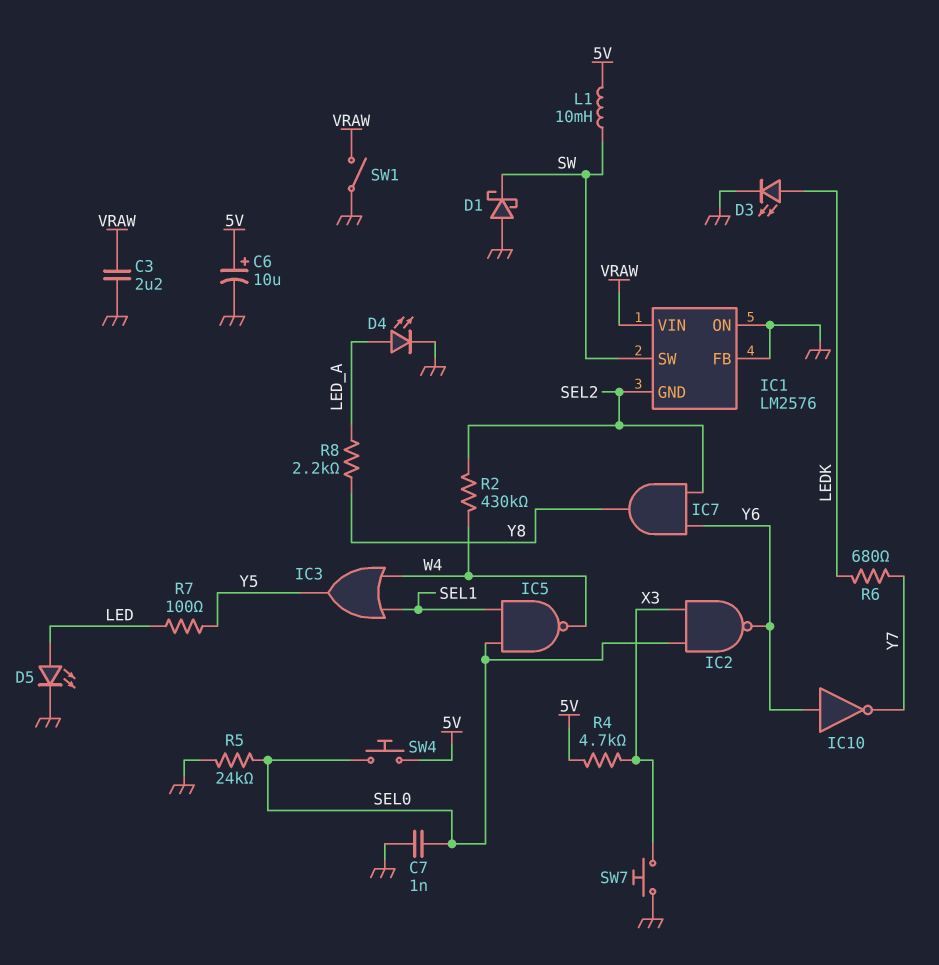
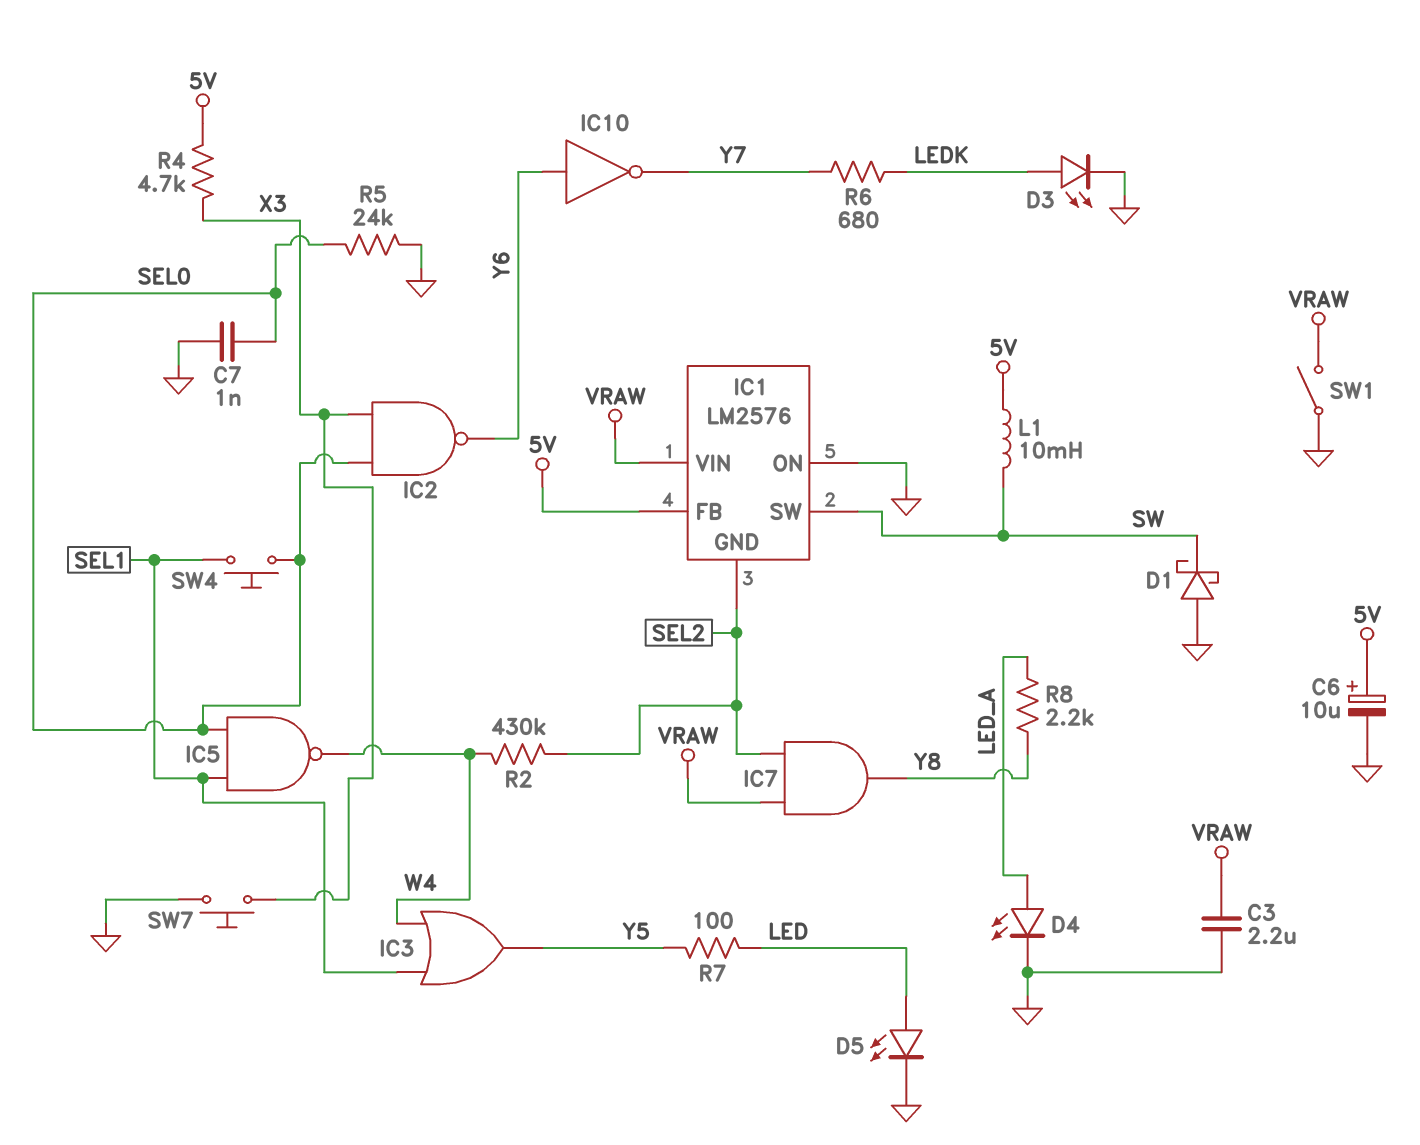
IC1 pin FB: GND -> 5V
IC7: AND (in SEL2, in Y6, out Y8) -> AND (in SEL2, in VRAW, out Y8)
SW4: button (5V, SEL0) -> button (SEL0, SEL1)

